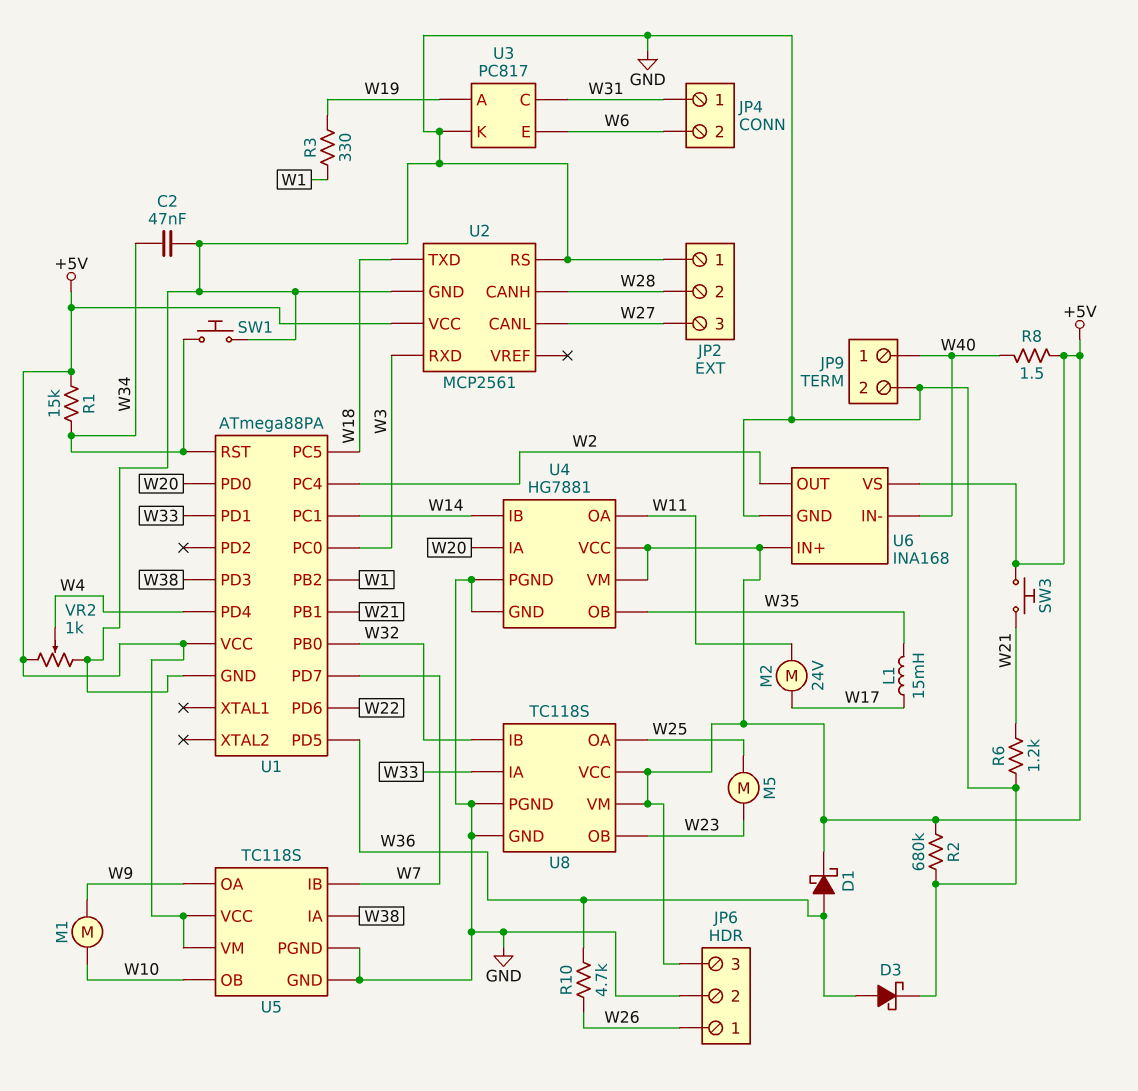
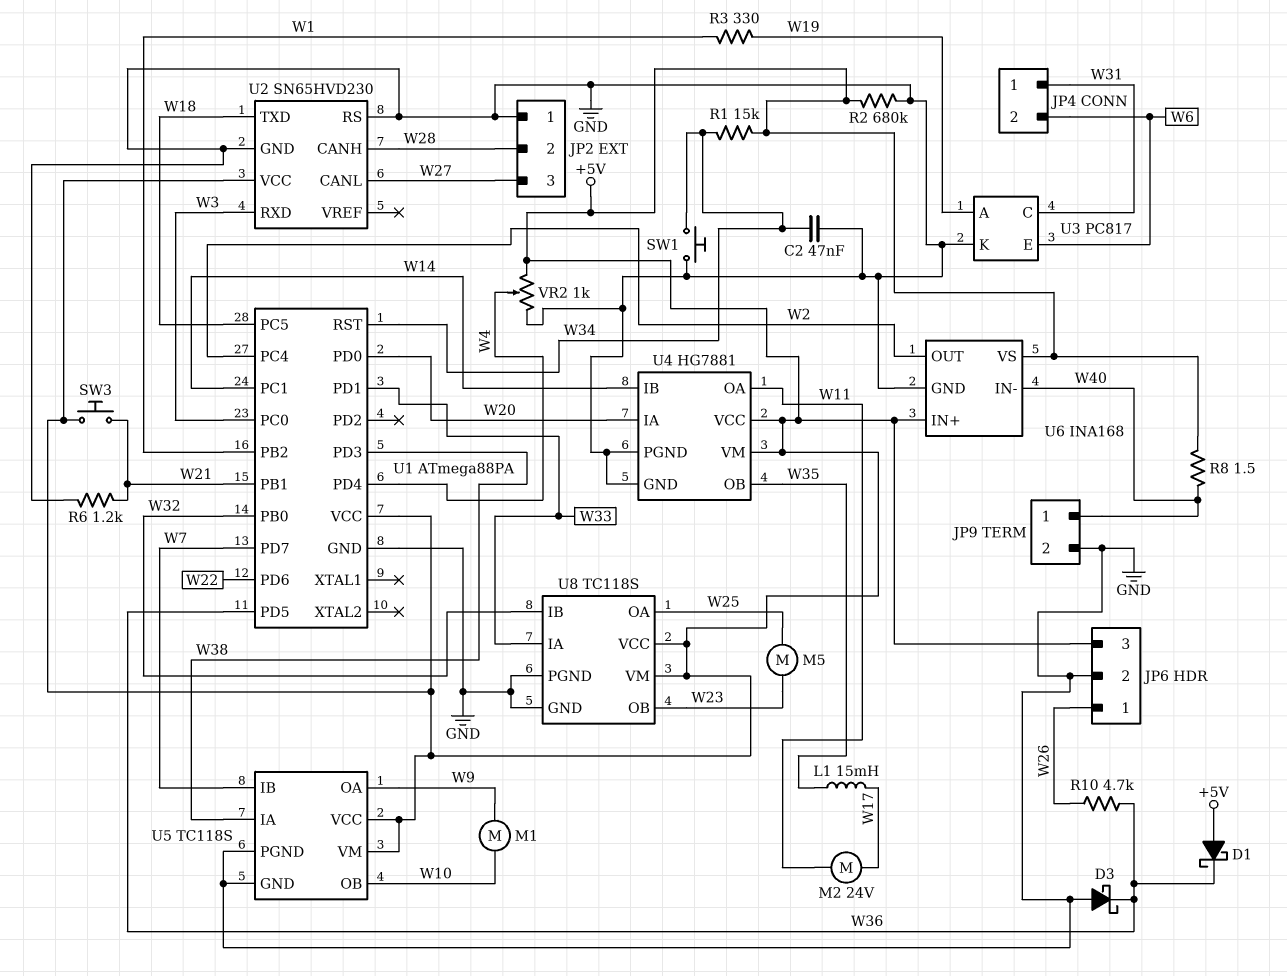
D1: schottky (A W36, K +5V) -> schottky (A +5V, K W36)
D3: schottky (A W36, K GND) -> schottky (A GND, K W36)
U2: MCP2561 -> SN65HVD230

